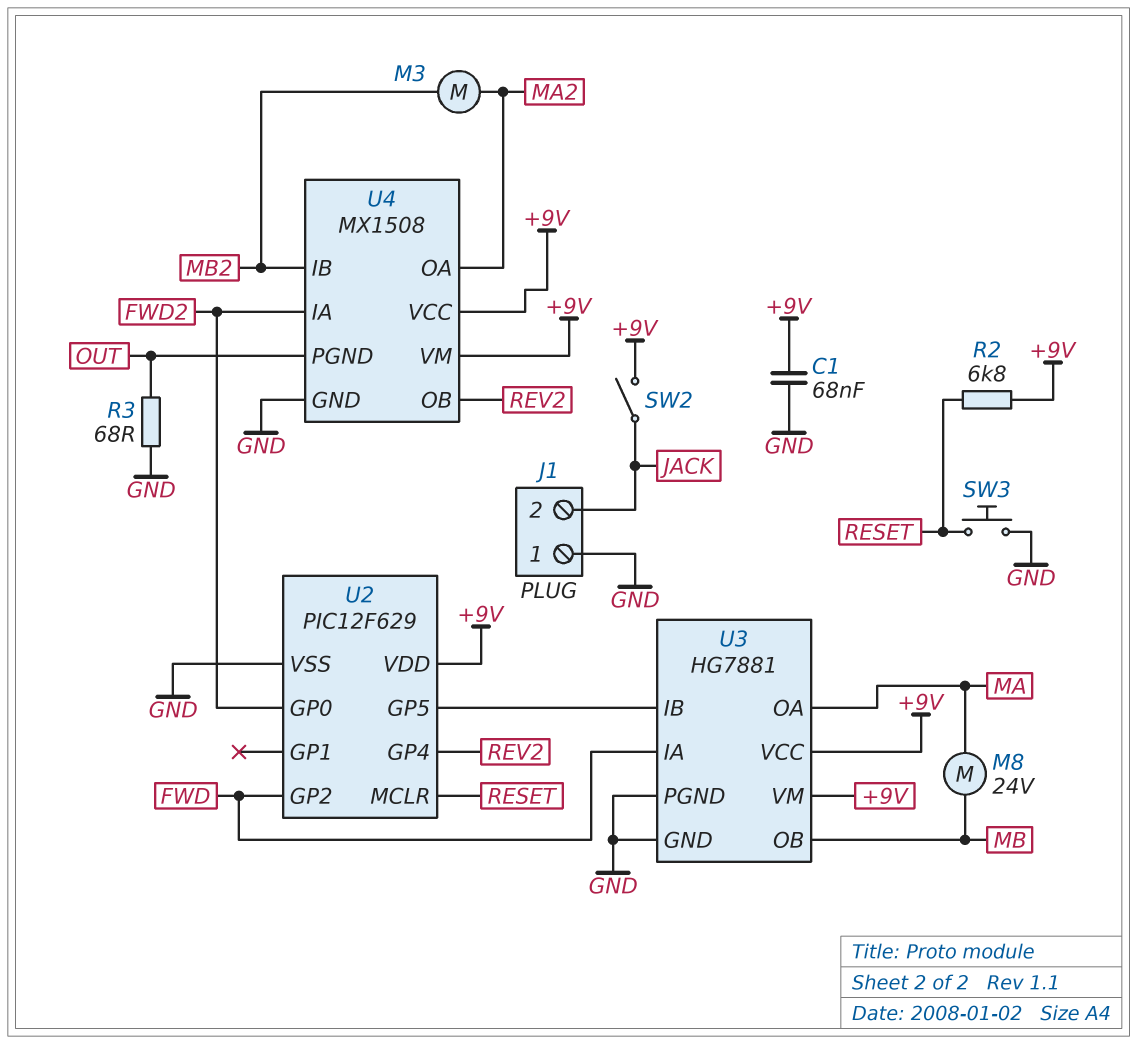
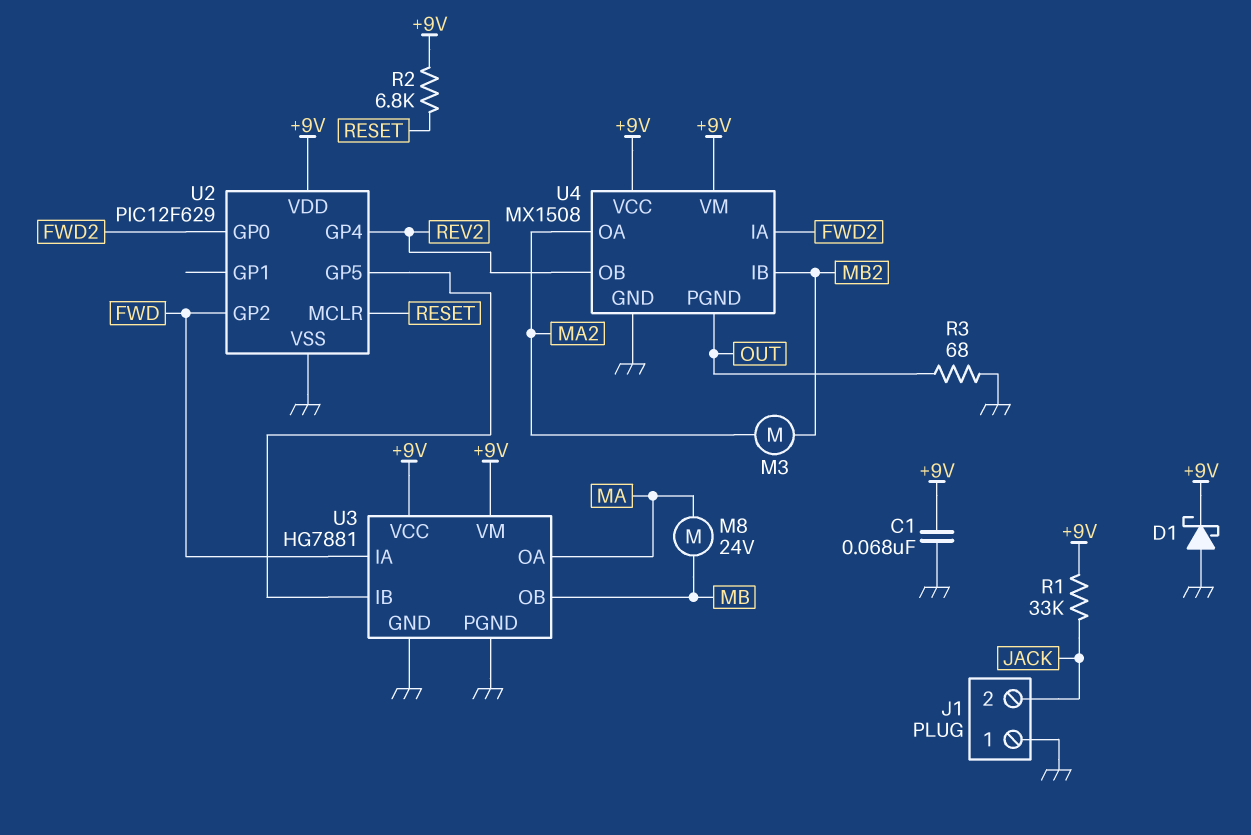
D1: none -> schottky (A GND, K +9V)
R1: none -> 33k (+9V, JACK)
SW2: switch (+9V, JACK) -> none
SW3: button (GND, RESET) -> none

